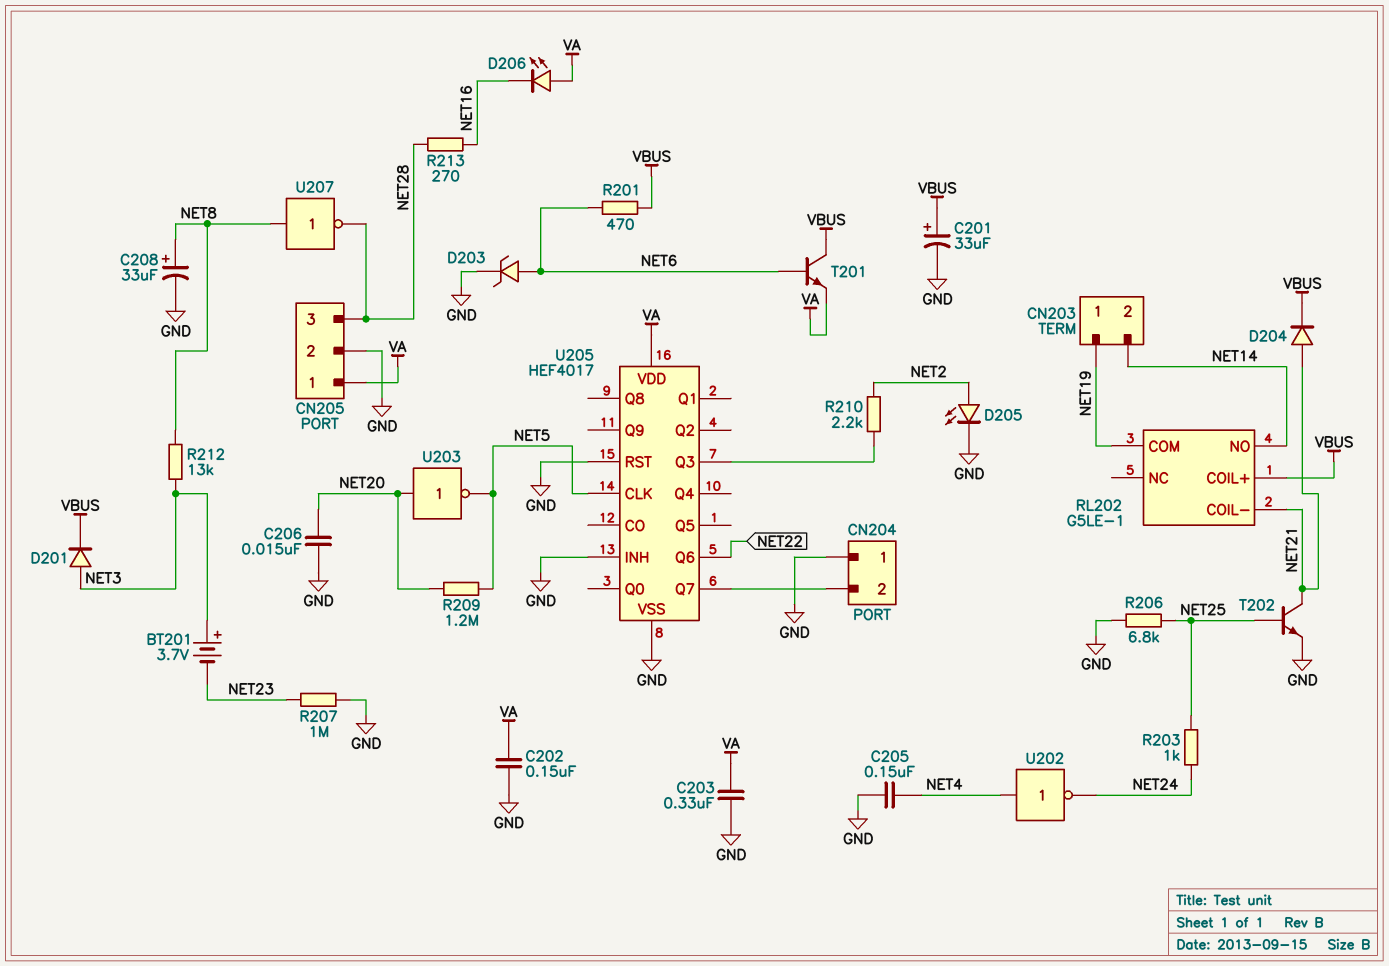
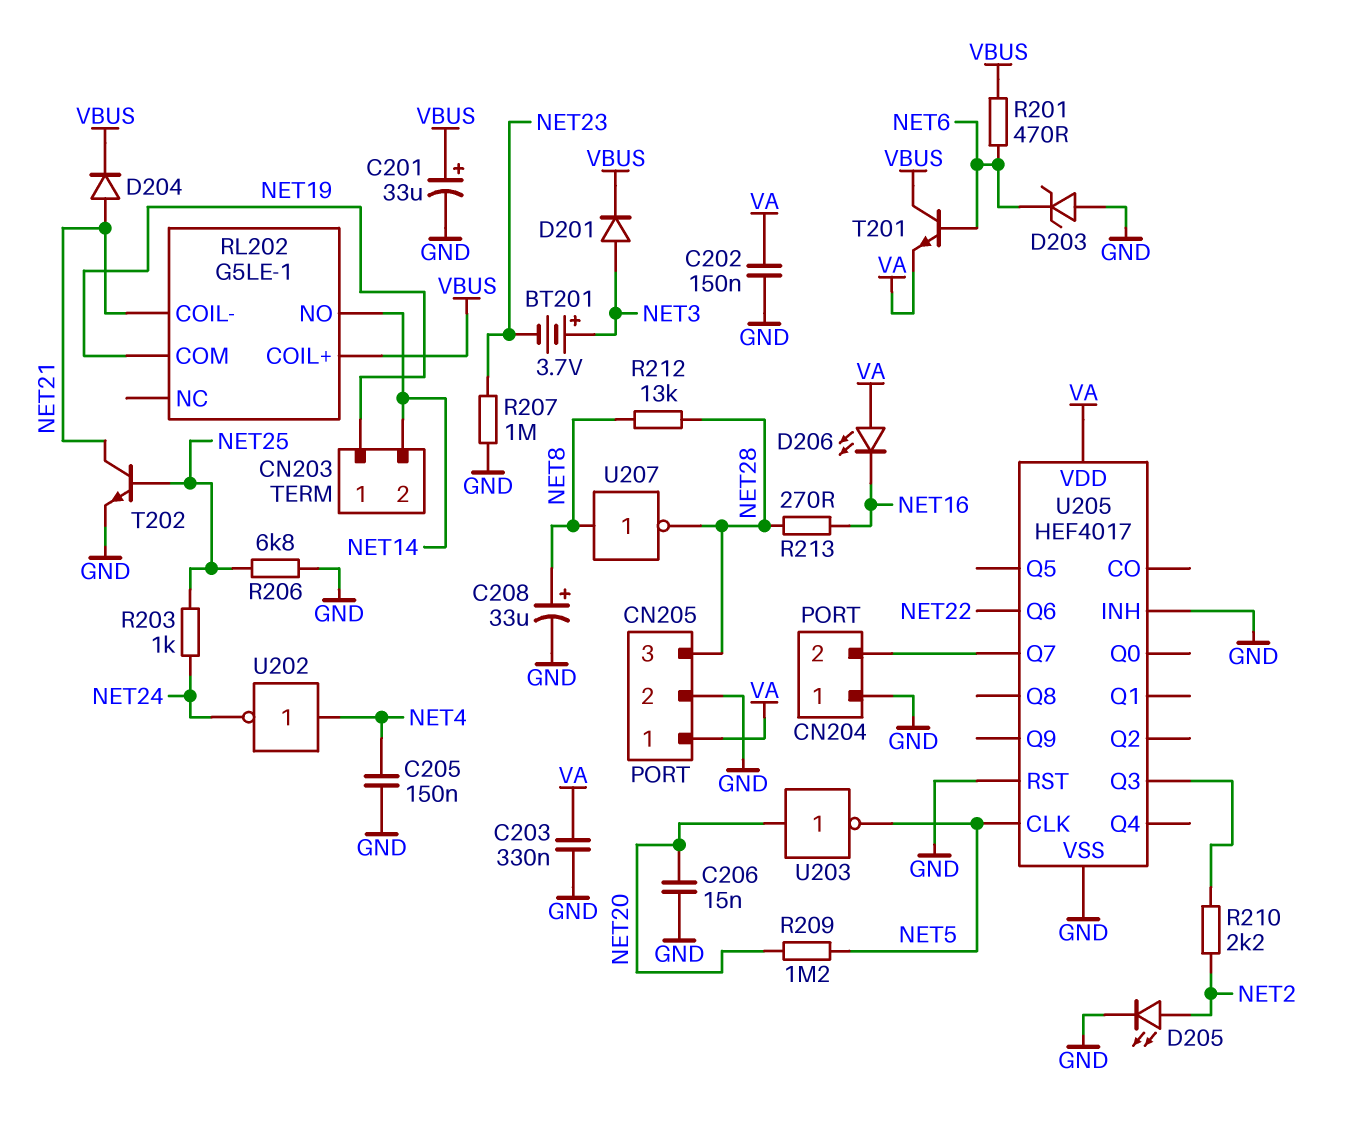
D203: zener (A NET6, K GND) -> zener (A GND, K NET6)
R212: 13k (NET3, NET8) -> 13k (NET8, NET28)

